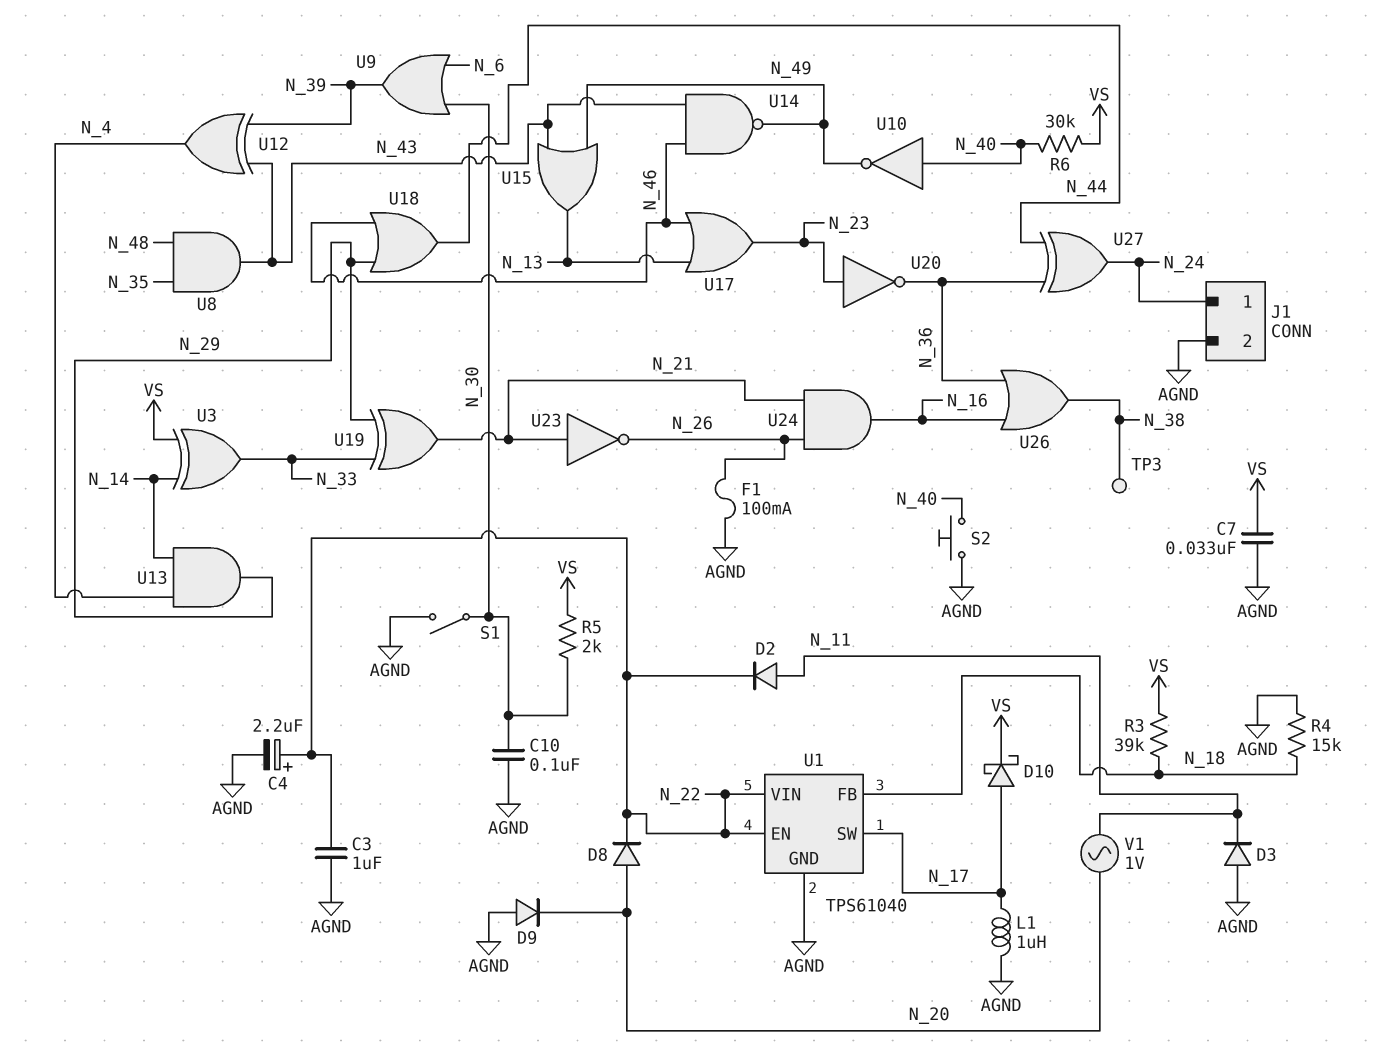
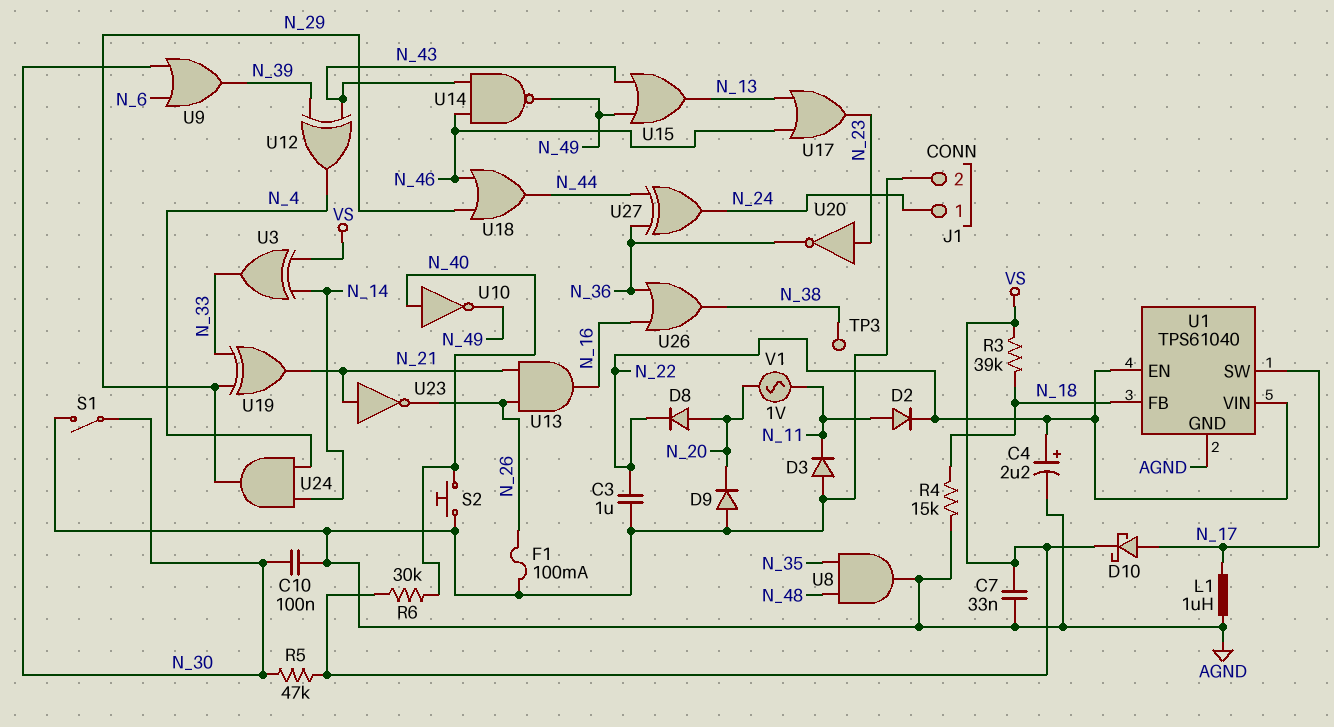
R5: 2k (N_30, VS) -> 47k (N_30, VS)
U8: AND (in N_35, in N_48, out N_43) -> AND (in N_35, in N_48, out AGND)
U13: AND (in N_4, in N_14, out N_29) -> AND (in N_21, in N_26, out N_16)
U24: AND (in N_21, in N_26, out N_16) -> AND (in N_4, in N_14, out N_29)

